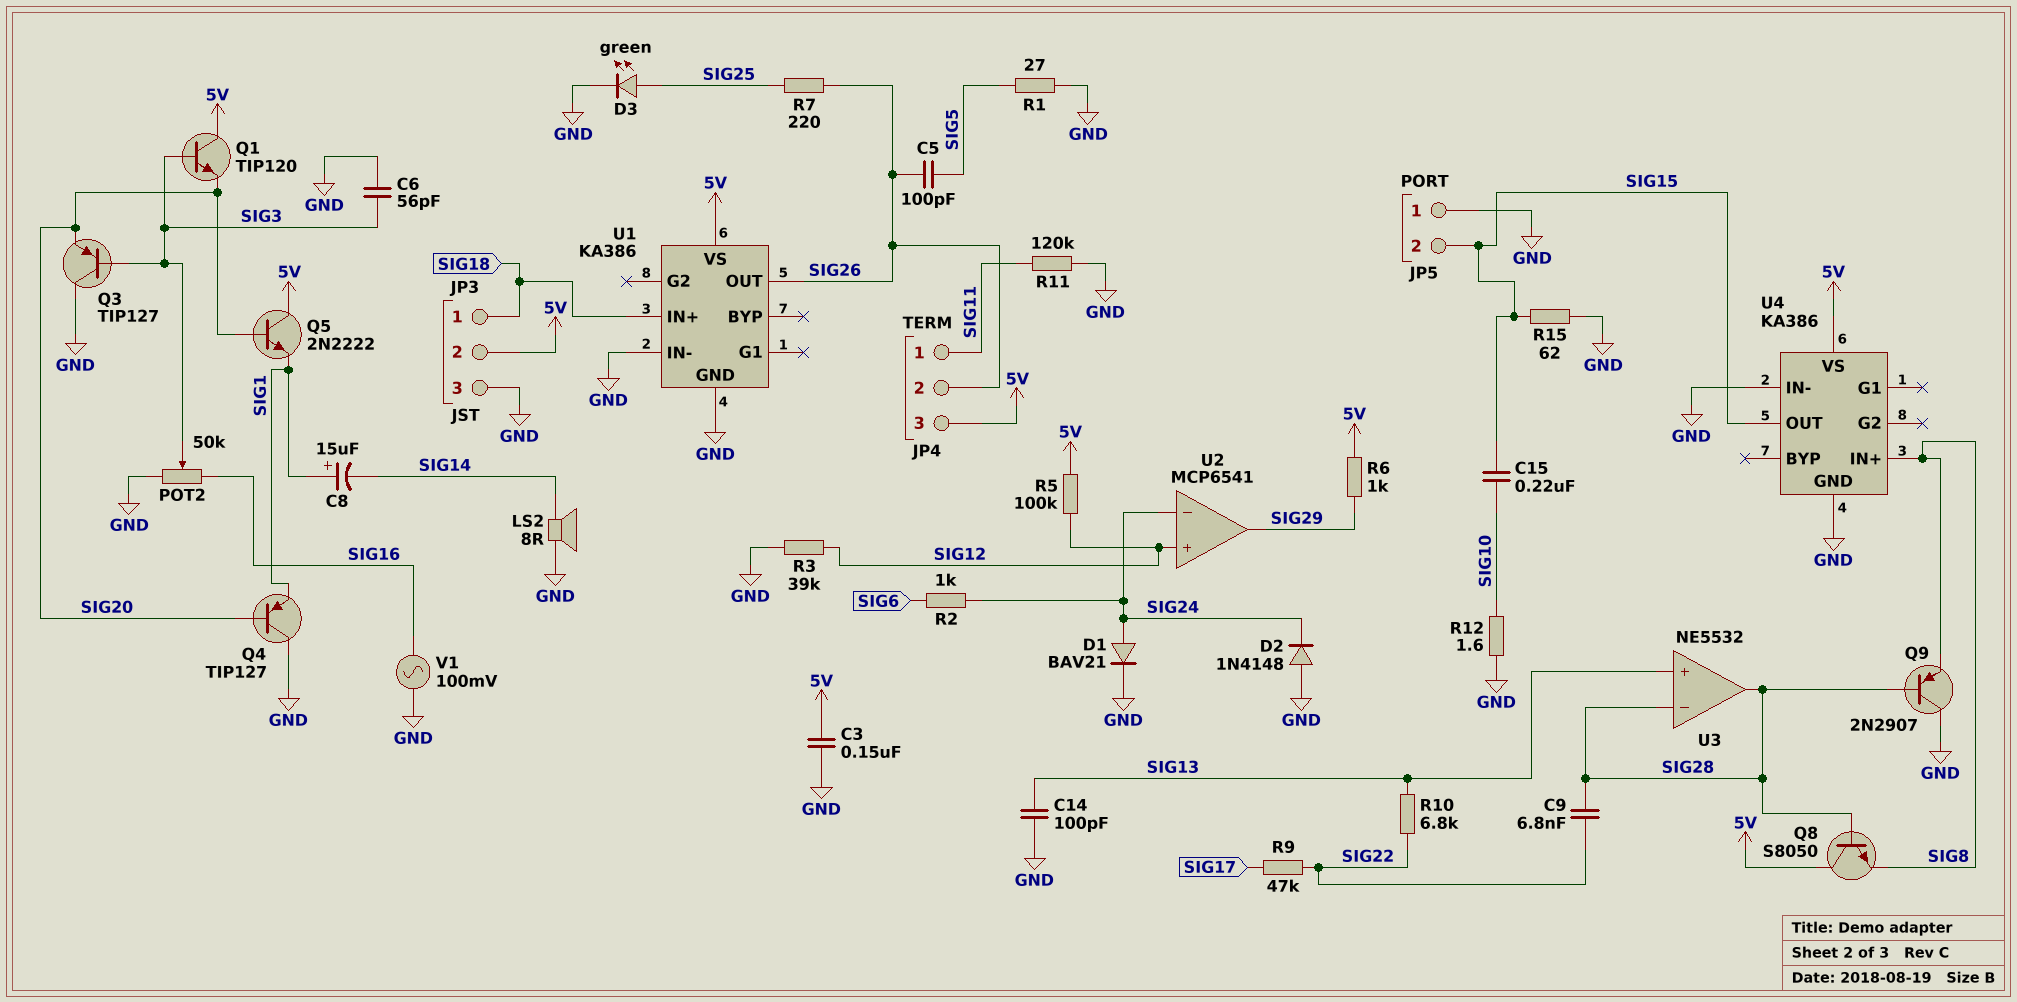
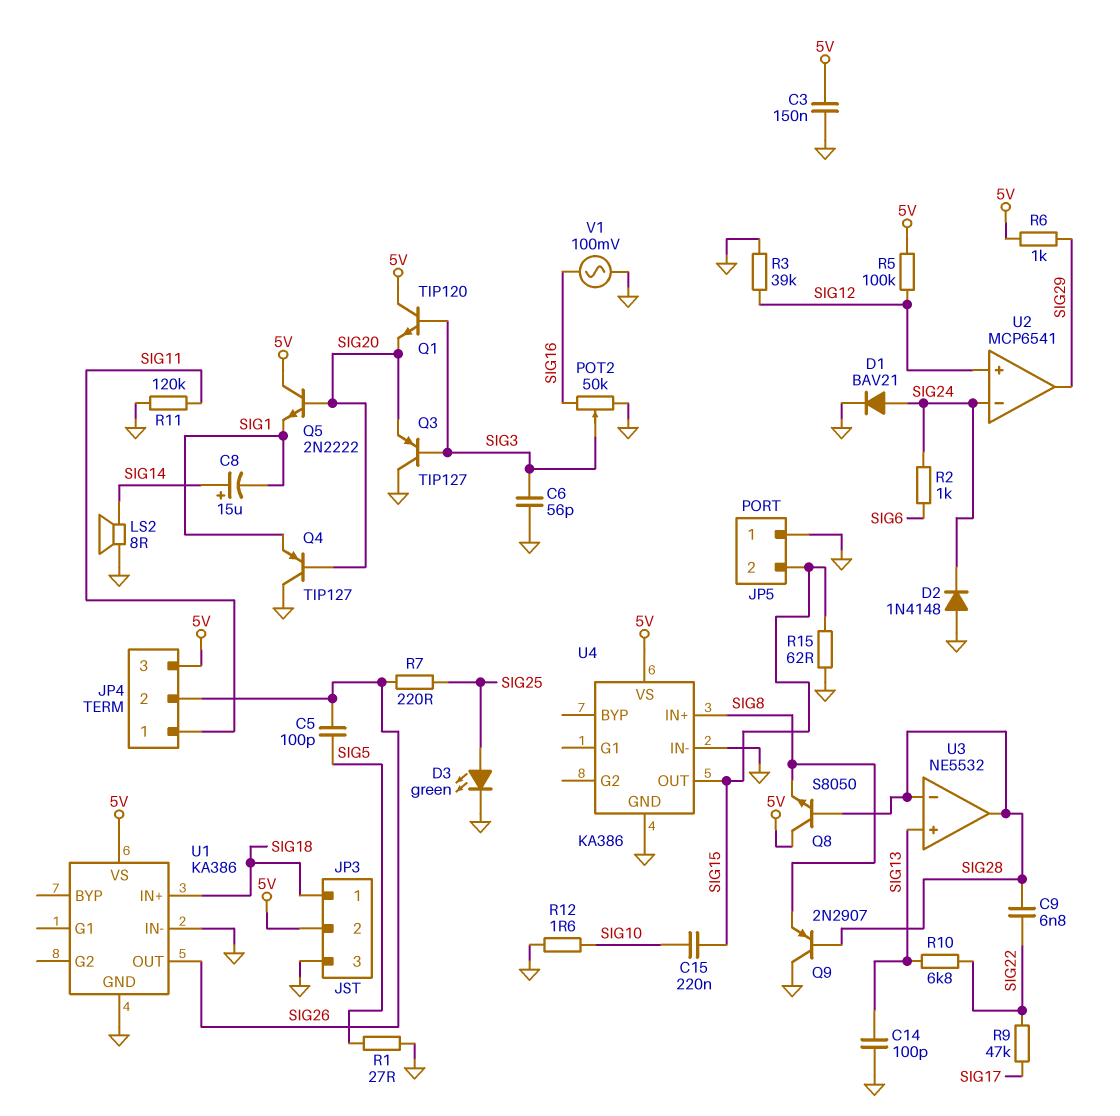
C8: 15uF (plus SIG1, minus SIG14) -> 15uF (plus SIG14, minus SIG1)

